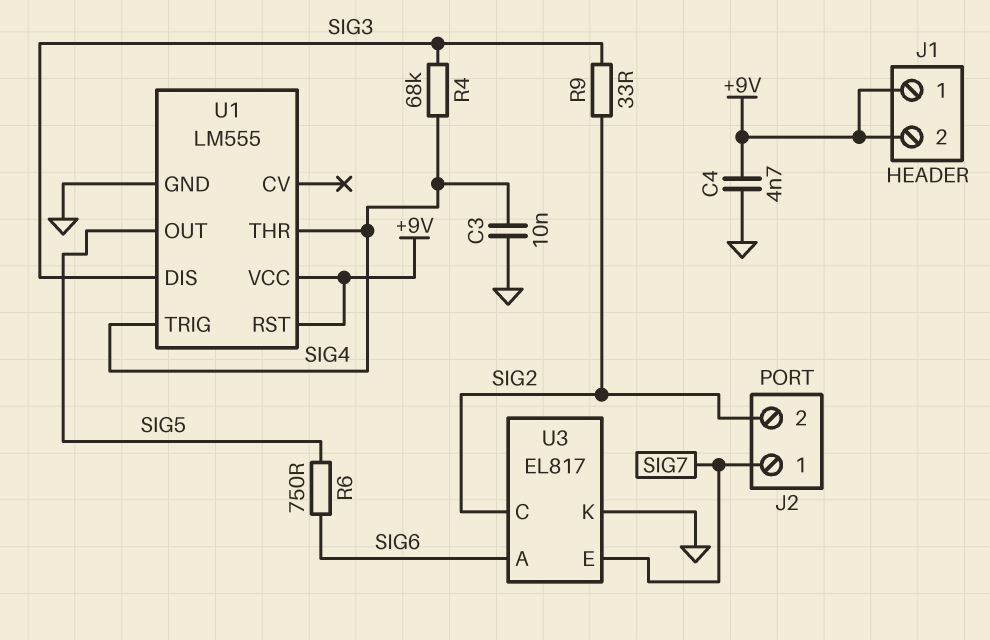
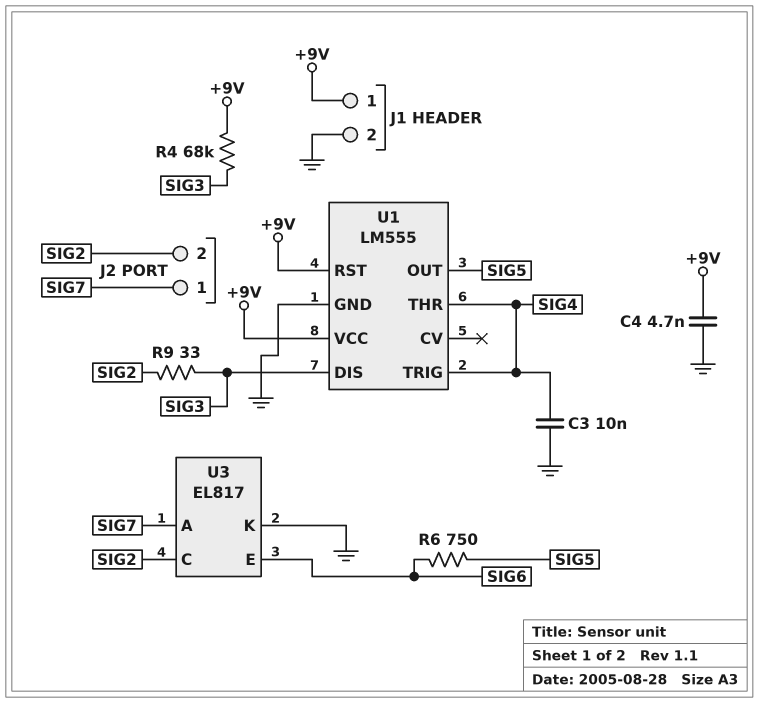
J1 pin 2: +9V -> GND
R4: 68k (SIG3, SIG4) -> 68k (+9V, SIG3)
U3 pin A: SIG6 -> SIG7
U3 pin E: SIG7 -> SIG6

